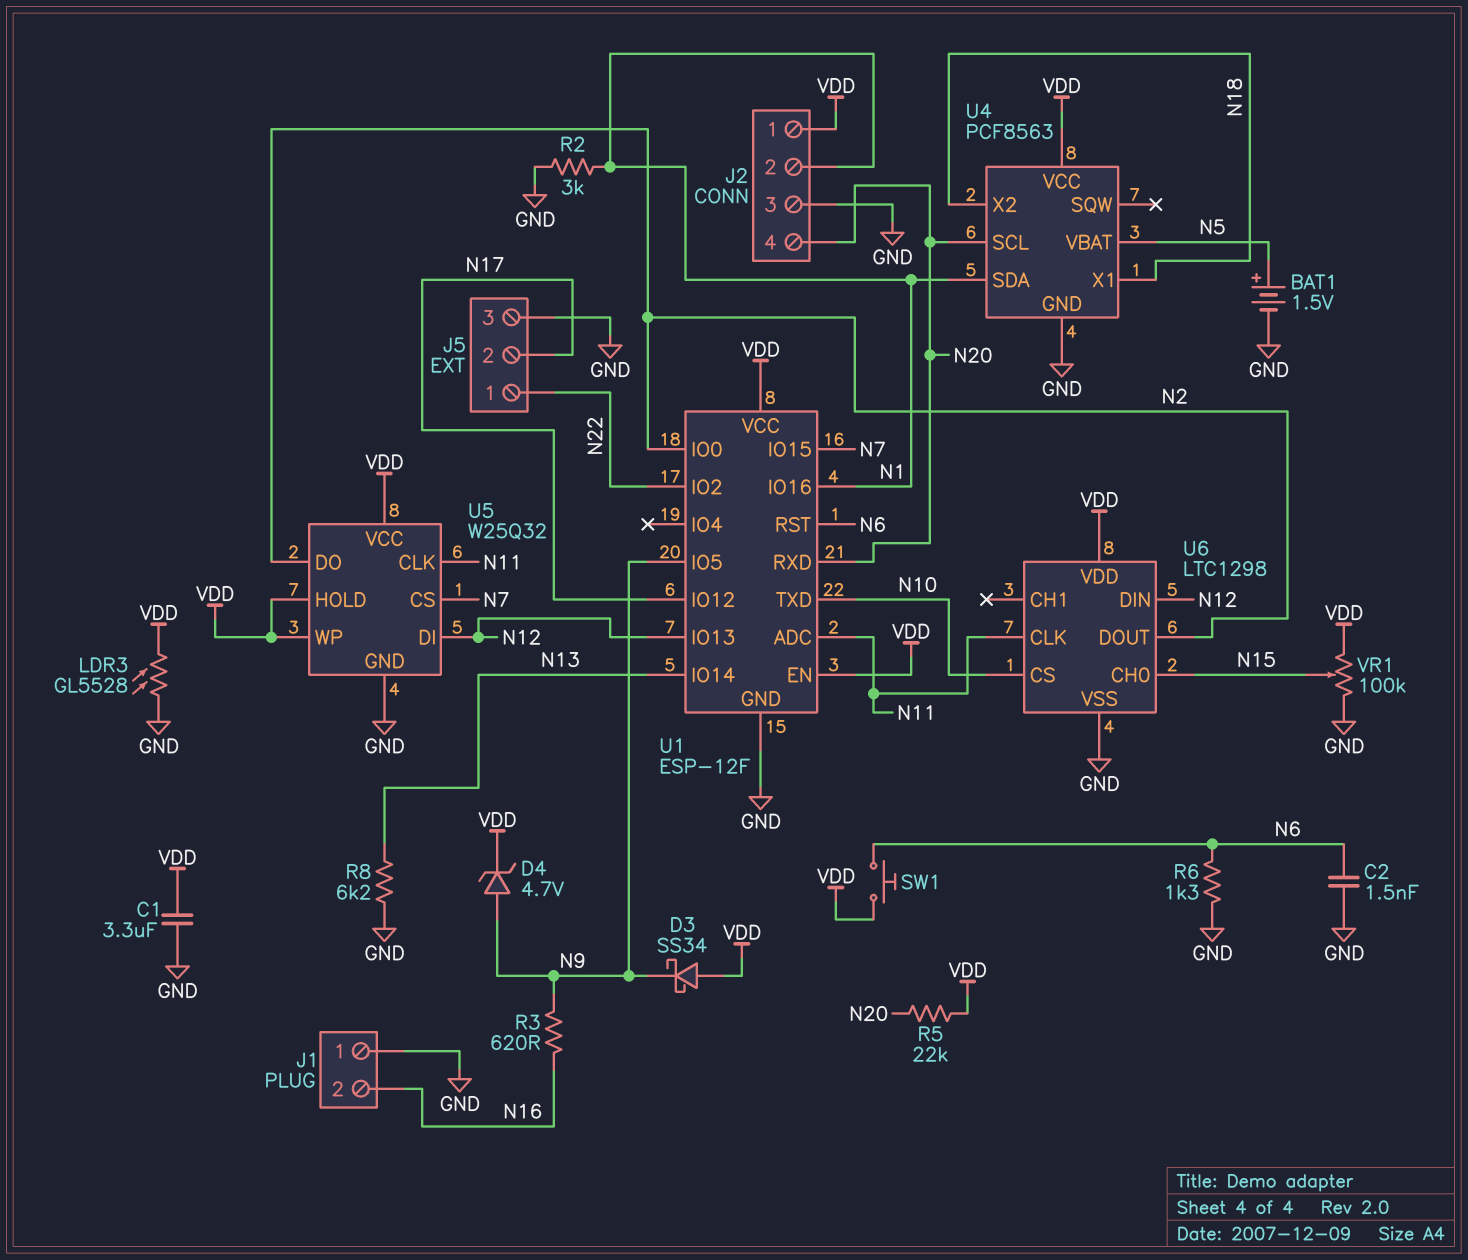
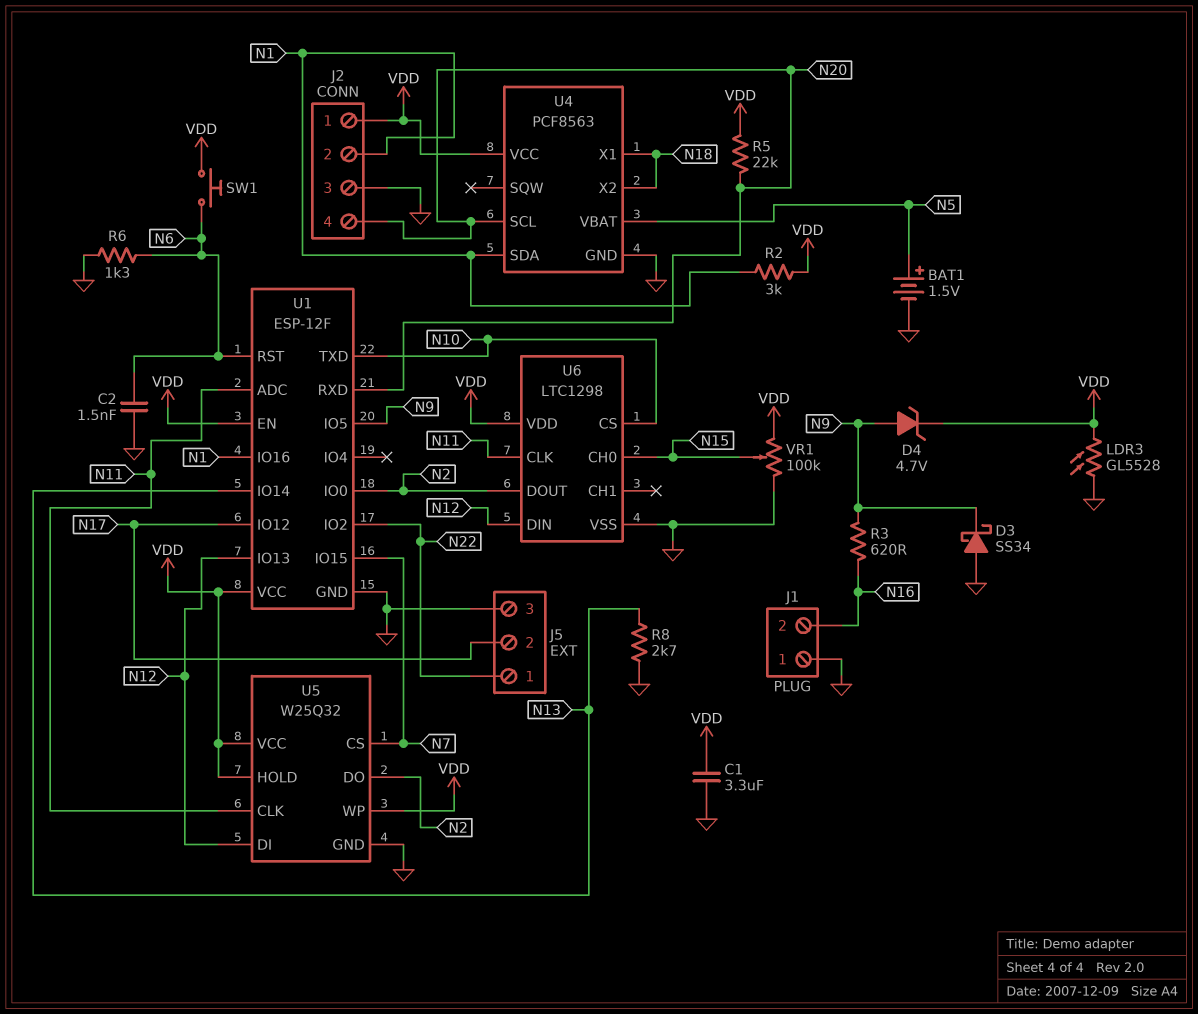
D3: schottky SS34 (A VDD, K N9) -> schottky SS34 (A GND, K N9)
R2: 3k (GND, N1) -> 3k (N1, VDD)
R8: 6.2k (GND, N13) -> 2.7k (GND, N13)

